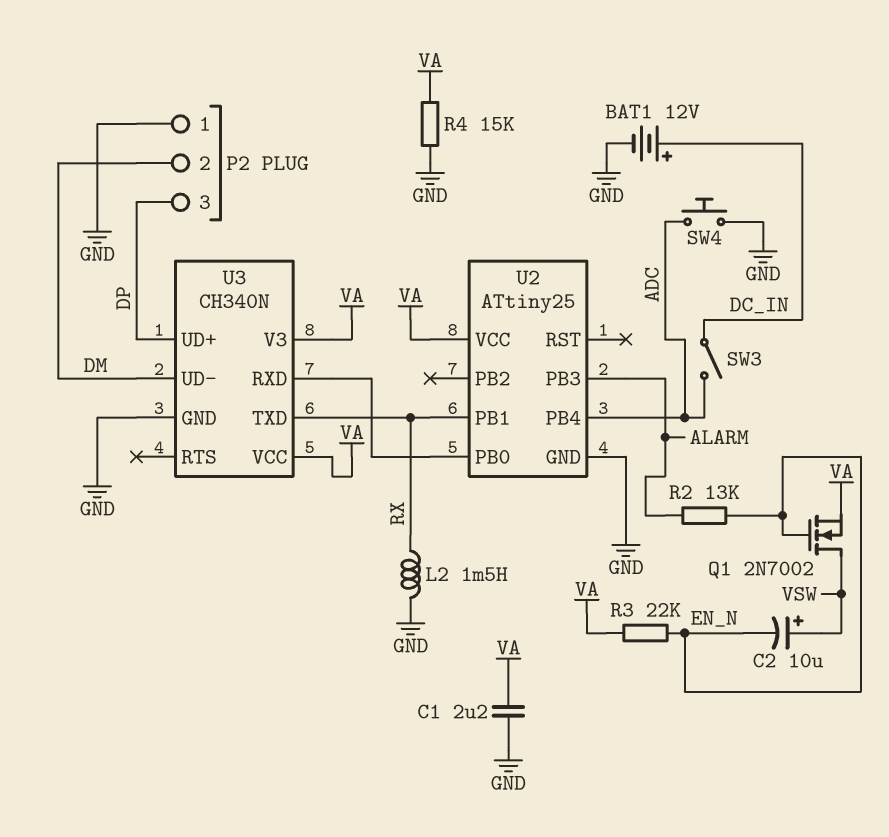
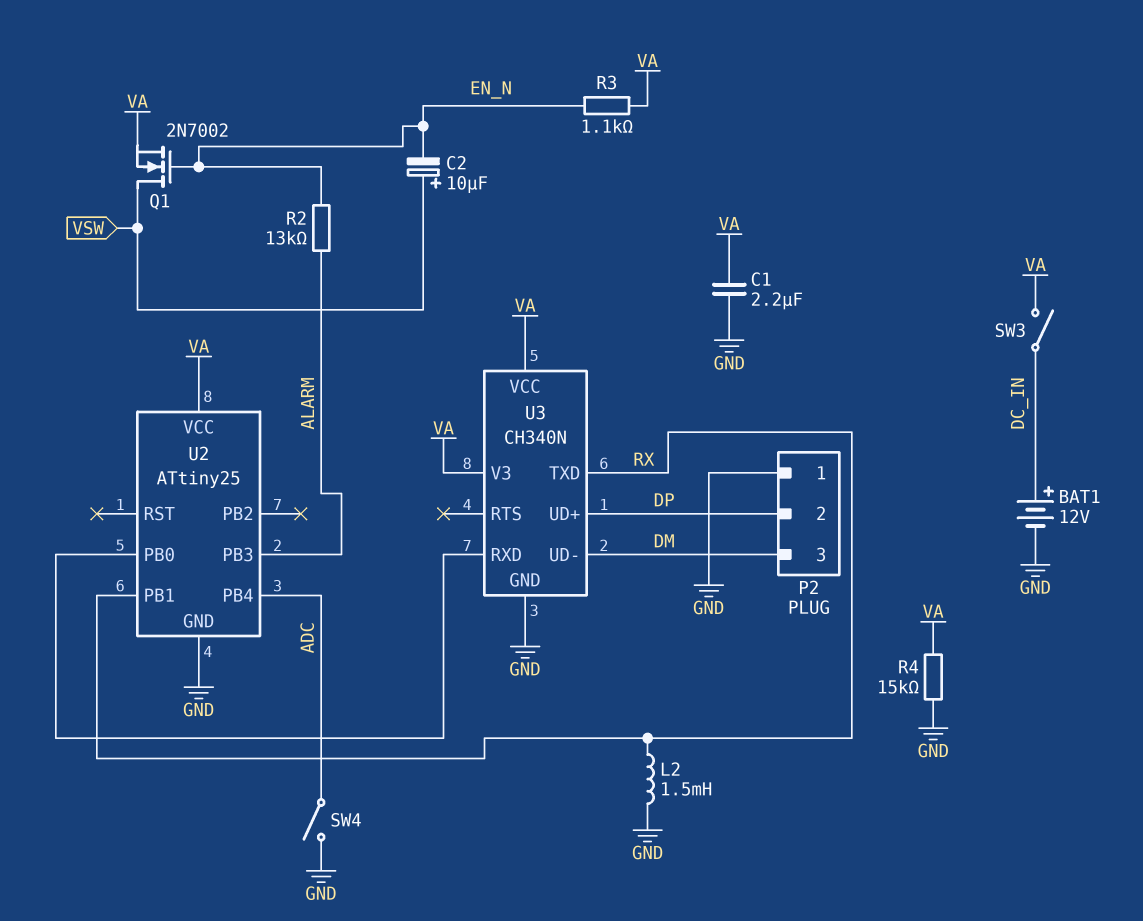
P2 pin 2: DM -> DP
P2 pin 3: DP -> DM
R3: 22k (EN_N, VA) -> 1.1k (EN_N, VA)
SW3: switch (ADC, DC_IN) -> switch (DC_IN, VA)
SW4: button (ADC, GND) -> switch (ADC, GND)

